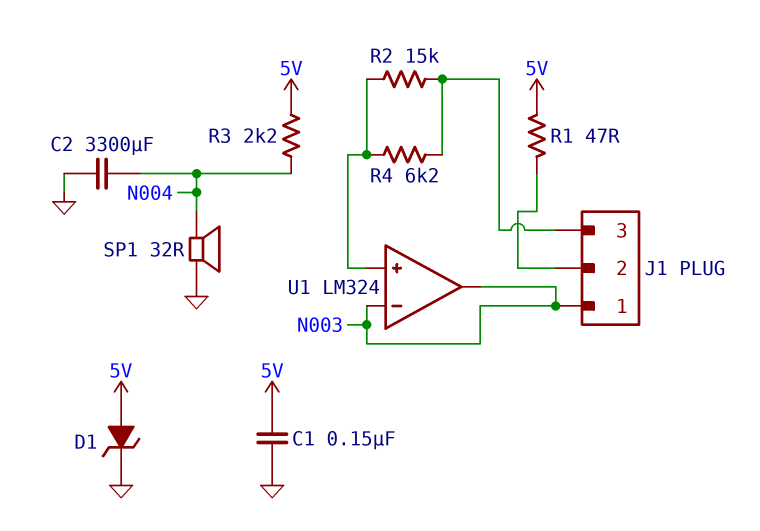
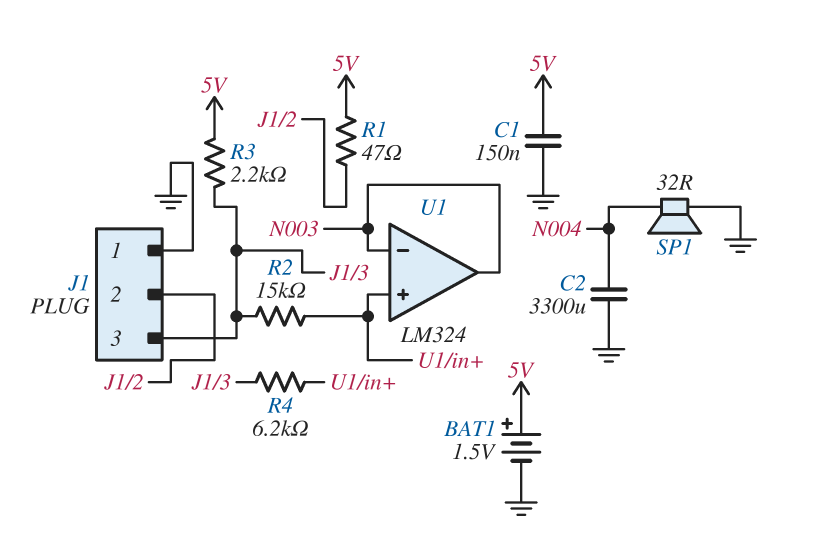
BAT1: none -> 1.5V (plus 5V, minus GND)
D1: zener (A 5V, K GND) -> none
J1 pin 1: N003 -> GND
R3: 2.2k (5V, N004) -> 2.2k (5V, J1/3)

